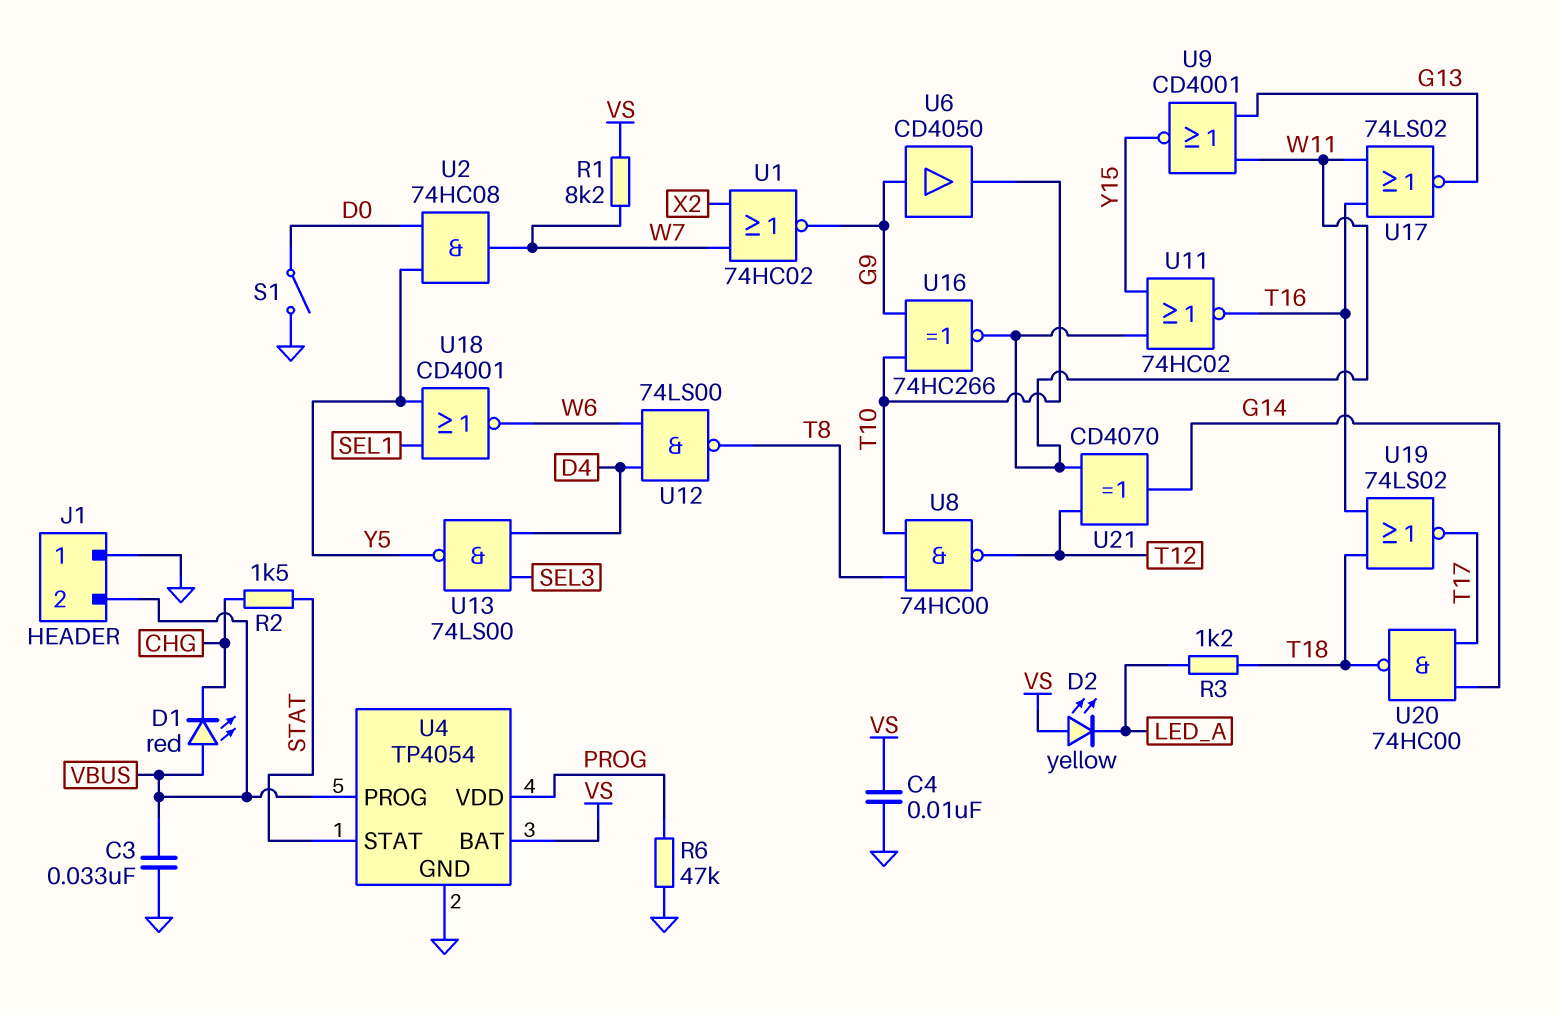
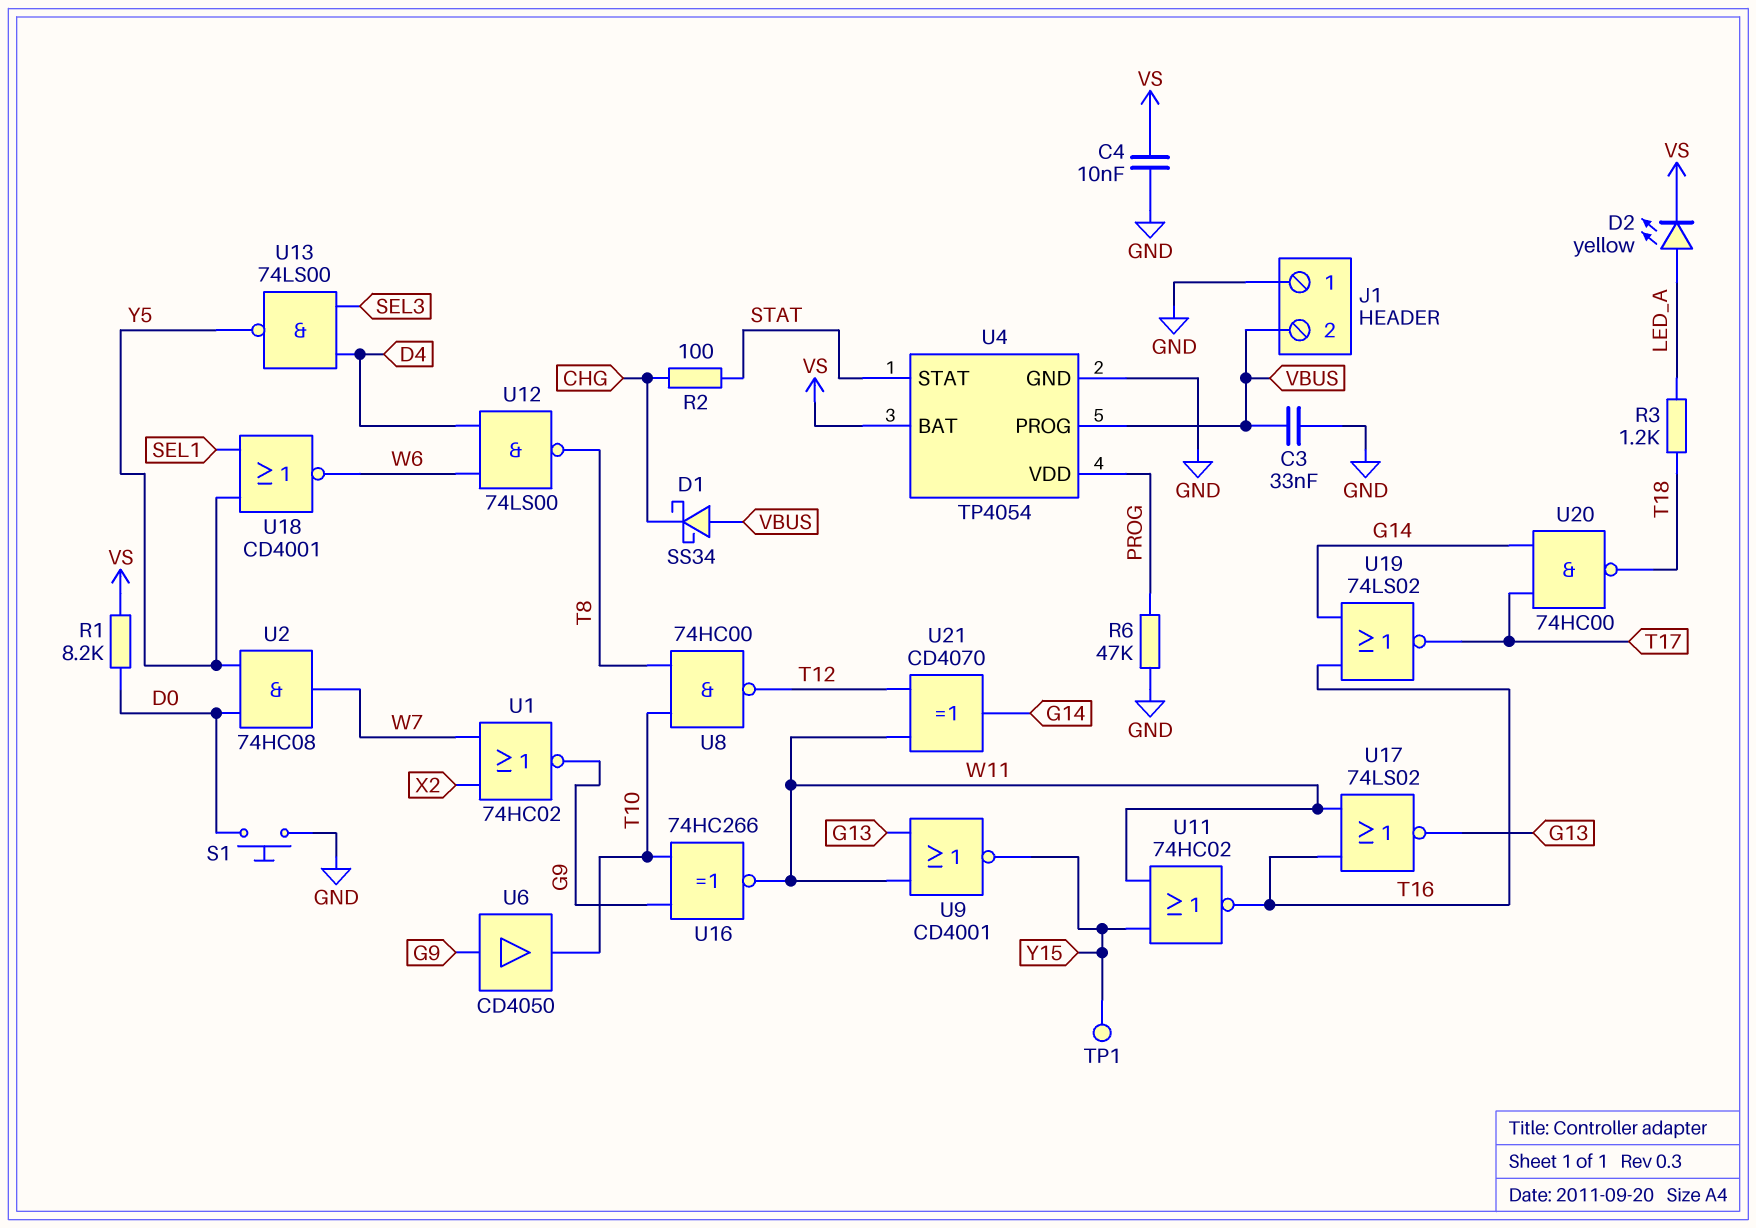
D1: LED red (A VBUS, K CHG) -> schottky SS34 (A VBUS, K CHG)
D2: LED yellow (A VS, K LED_A) -> LED yellow (A LED_A, K VS)
R1: 8.2k (VS, W7) -> 8.2k (D0, VS)
R2: 1.5k (CHG, STAT) -> 100 (CHG, STAT)
S1: switch (D0, GND) -> button (D0, GND)
TP1: none -> test point (Y15)
U19: NOR 74LS02 (in T16, in T18, out T17) -> NOR 74LS02 (in G14, in T16, out T17)

